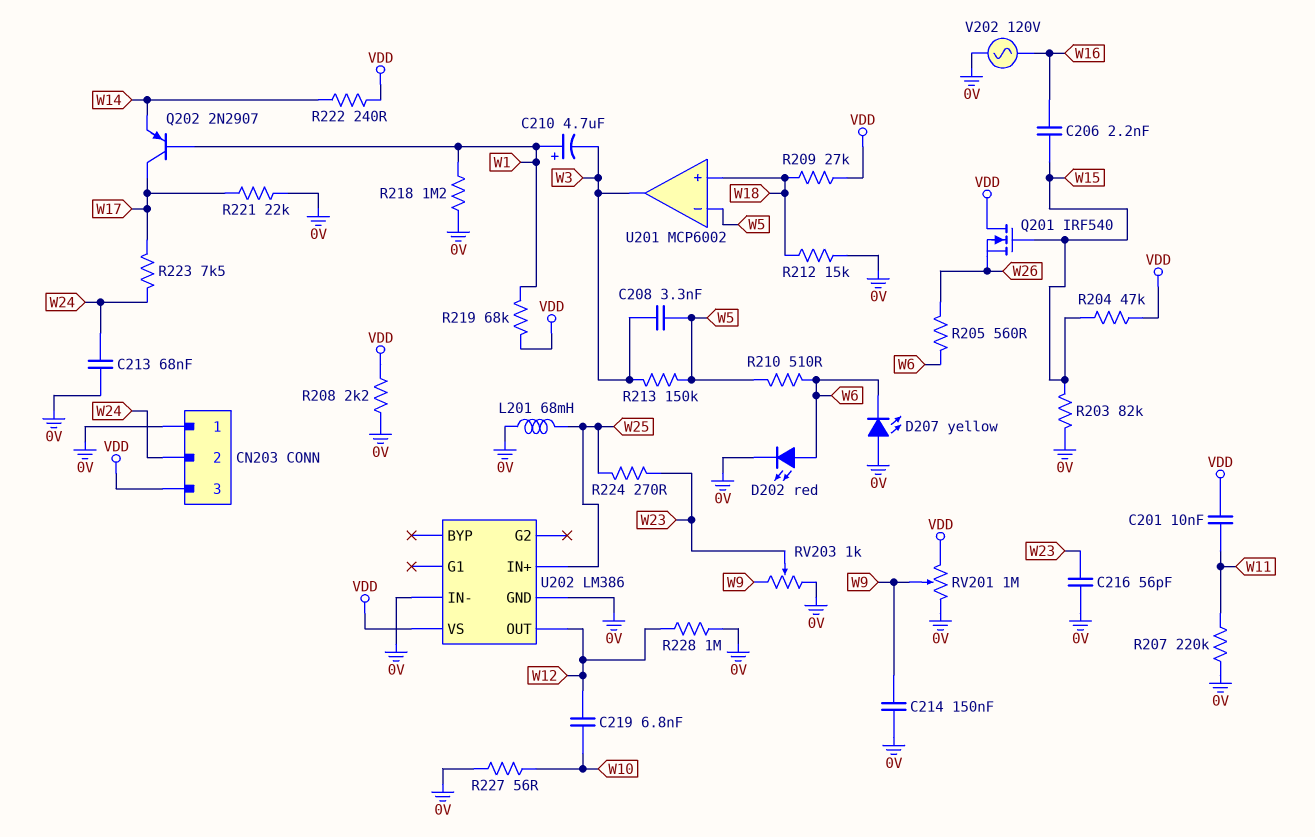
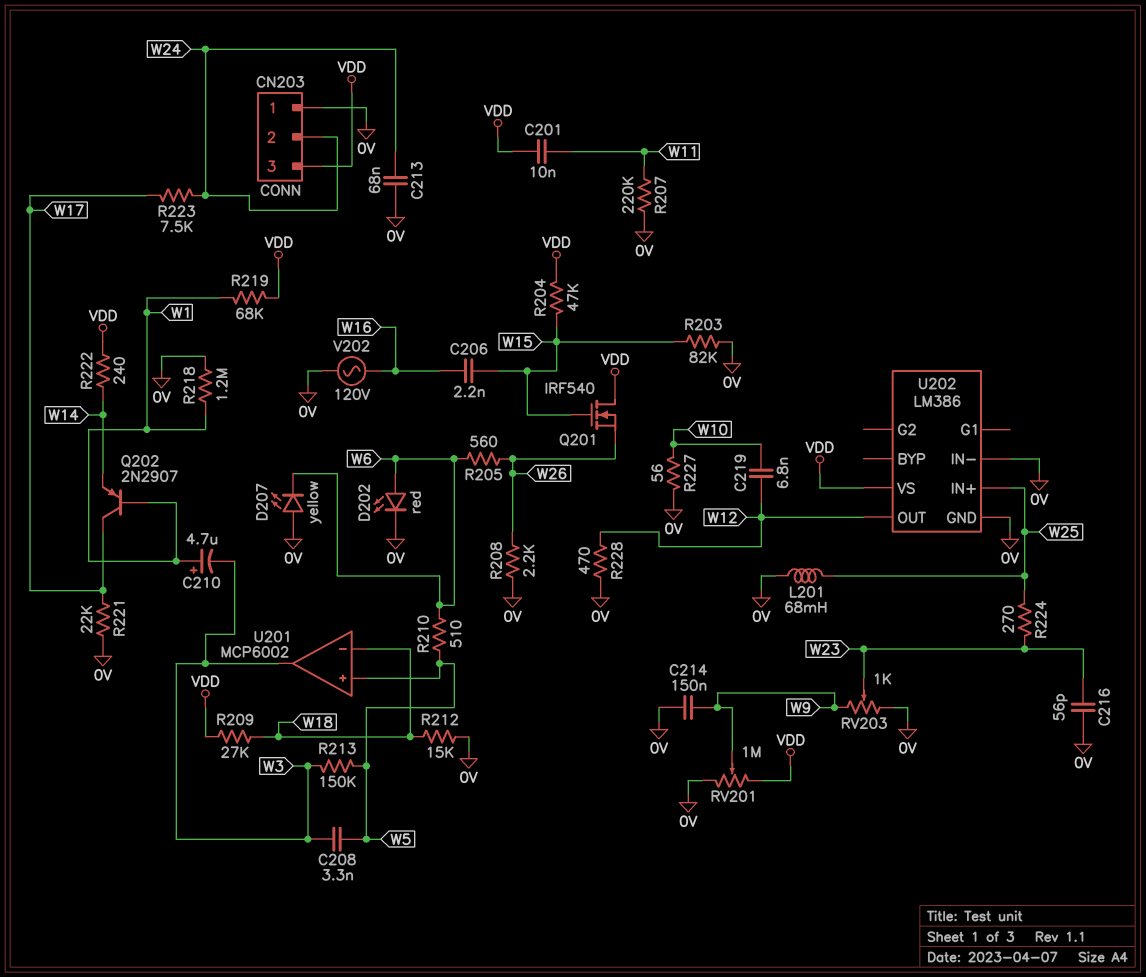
R208: 2.2k (0V, VDD) -> 2.2k (0V, W26)
R228: 1M (0V, W12) -> 470 (0V, W12)
U201 pin in+: W18 -> W5
U201 pin in-: W5 -> W18

